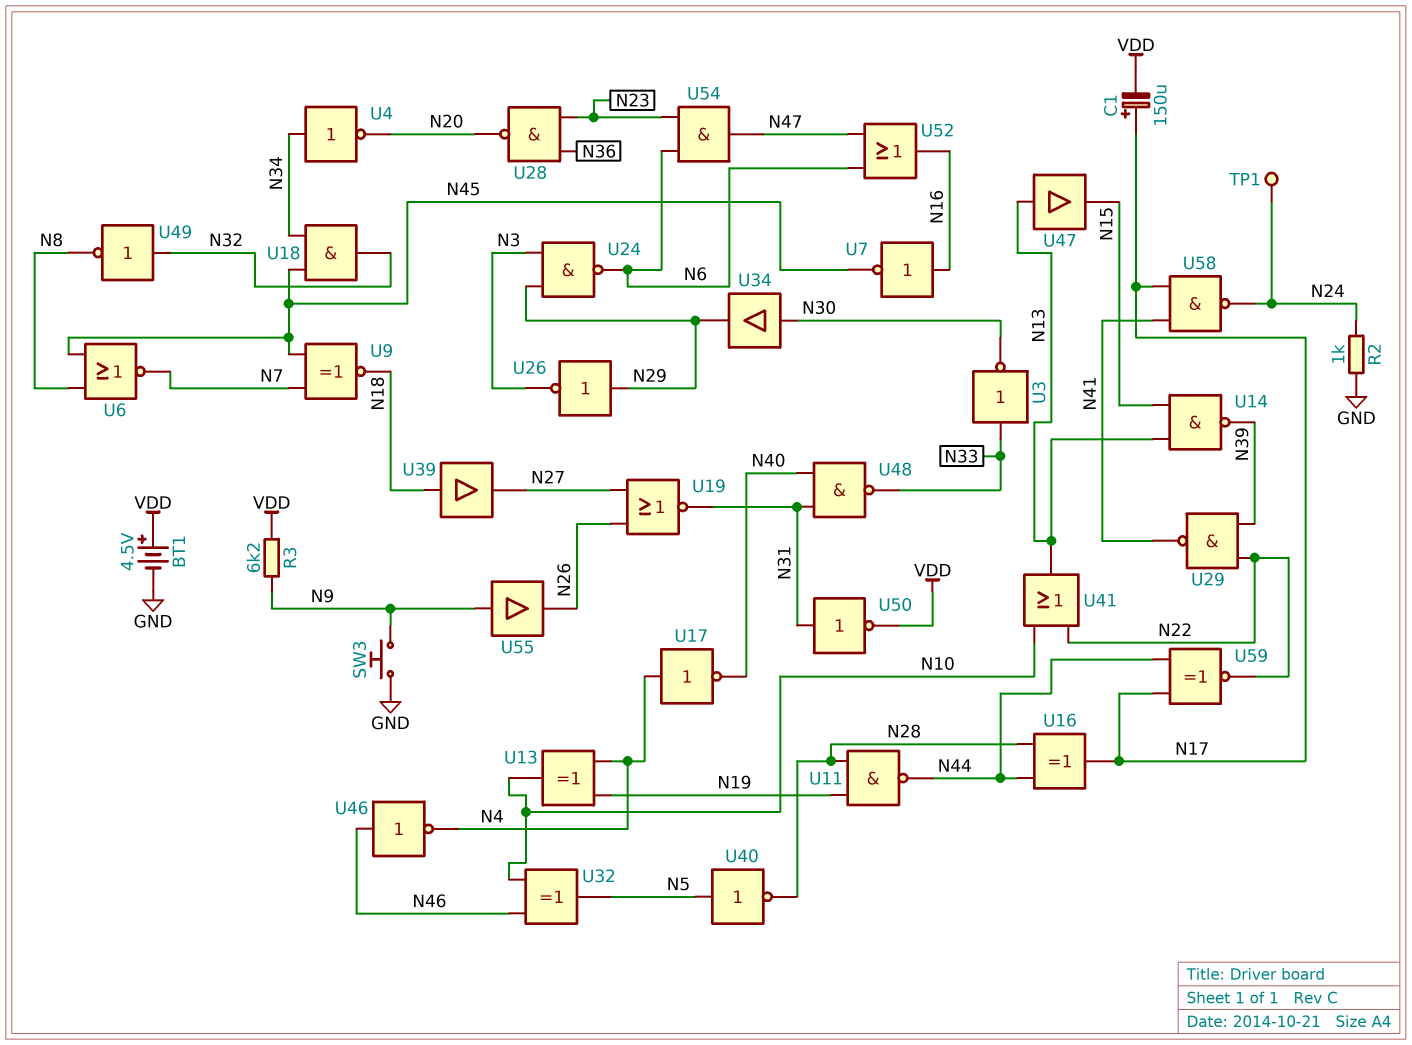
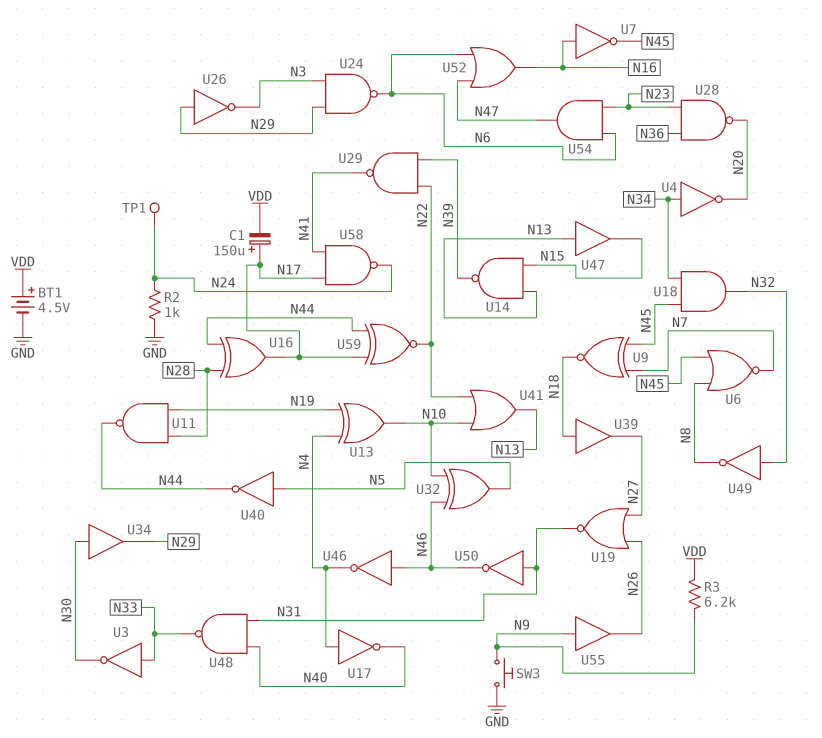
U40: NOT (in N5, out N28) -> NOT (in N5, out N44)
U50: NOT (in N31, out VDD) -> NOT (in N31, out N46)

